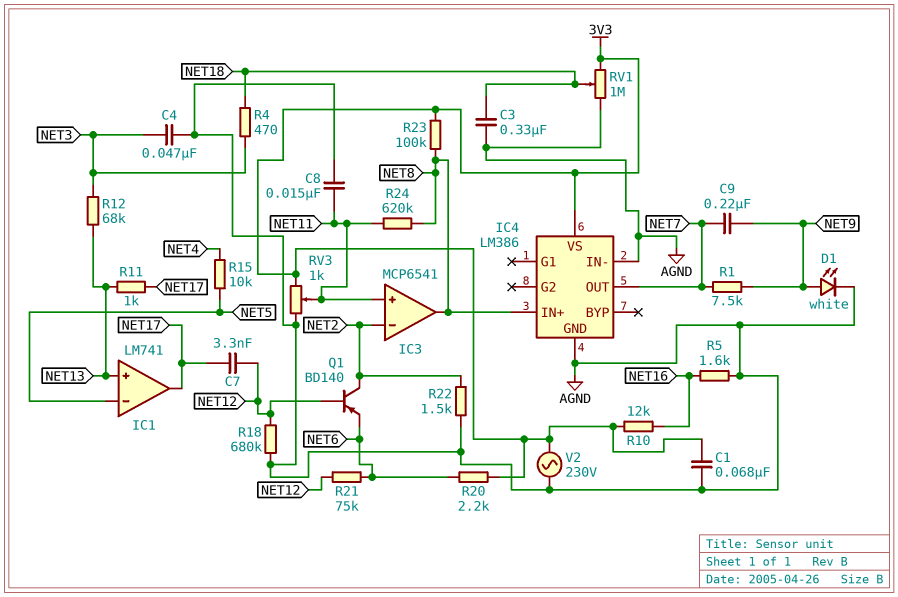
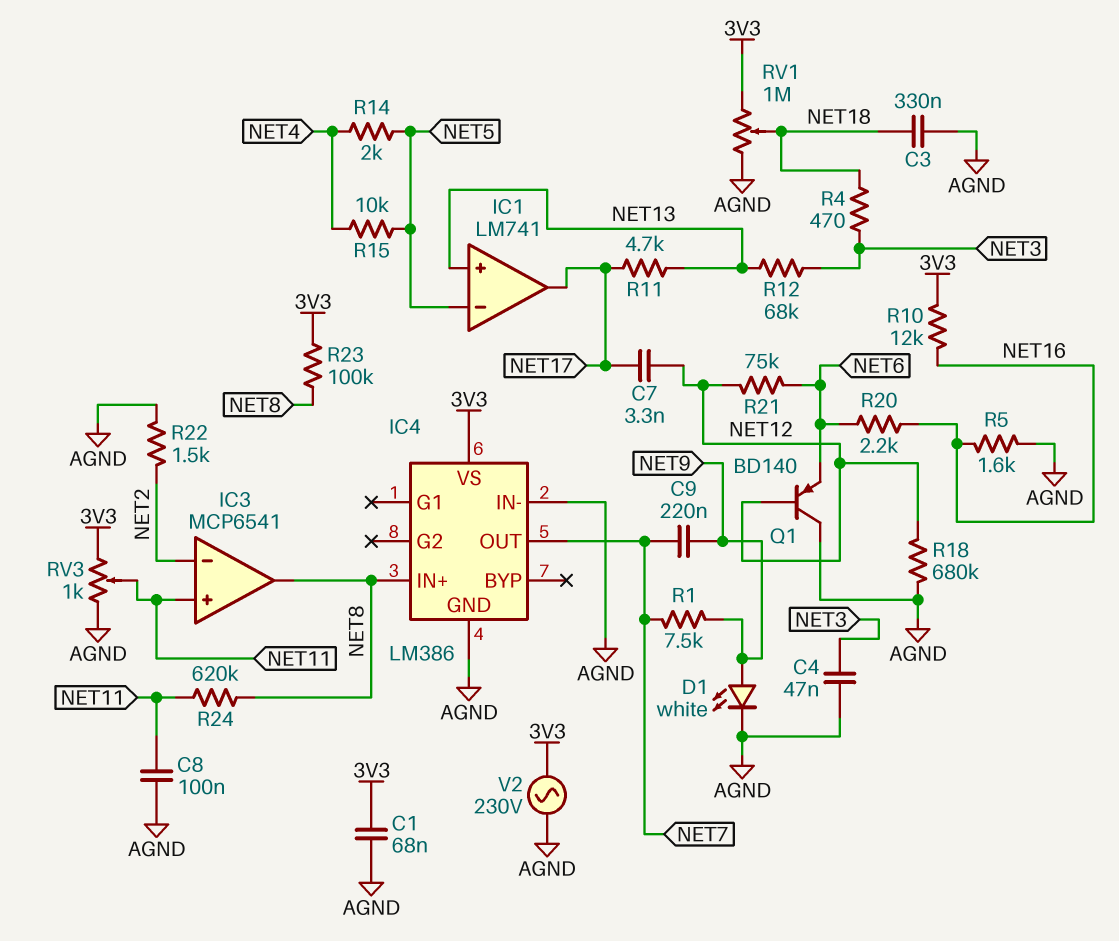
C8: 15nF (AGND, NET11) -> 100nF (AGND, NET11)
Q1: PNP BD140 (B NET12, C NET2, E NET6) -> PNP BD140 (B NET12, C AGND, E NET6)
R11: 1k (NET13, NET17) -> 4.7k (NET13, NET17)
R14: none -> 2k (NET4, NET5)
R20: 2.2k (3V3, NET6) -> 2.2k (NET6, NET16)

